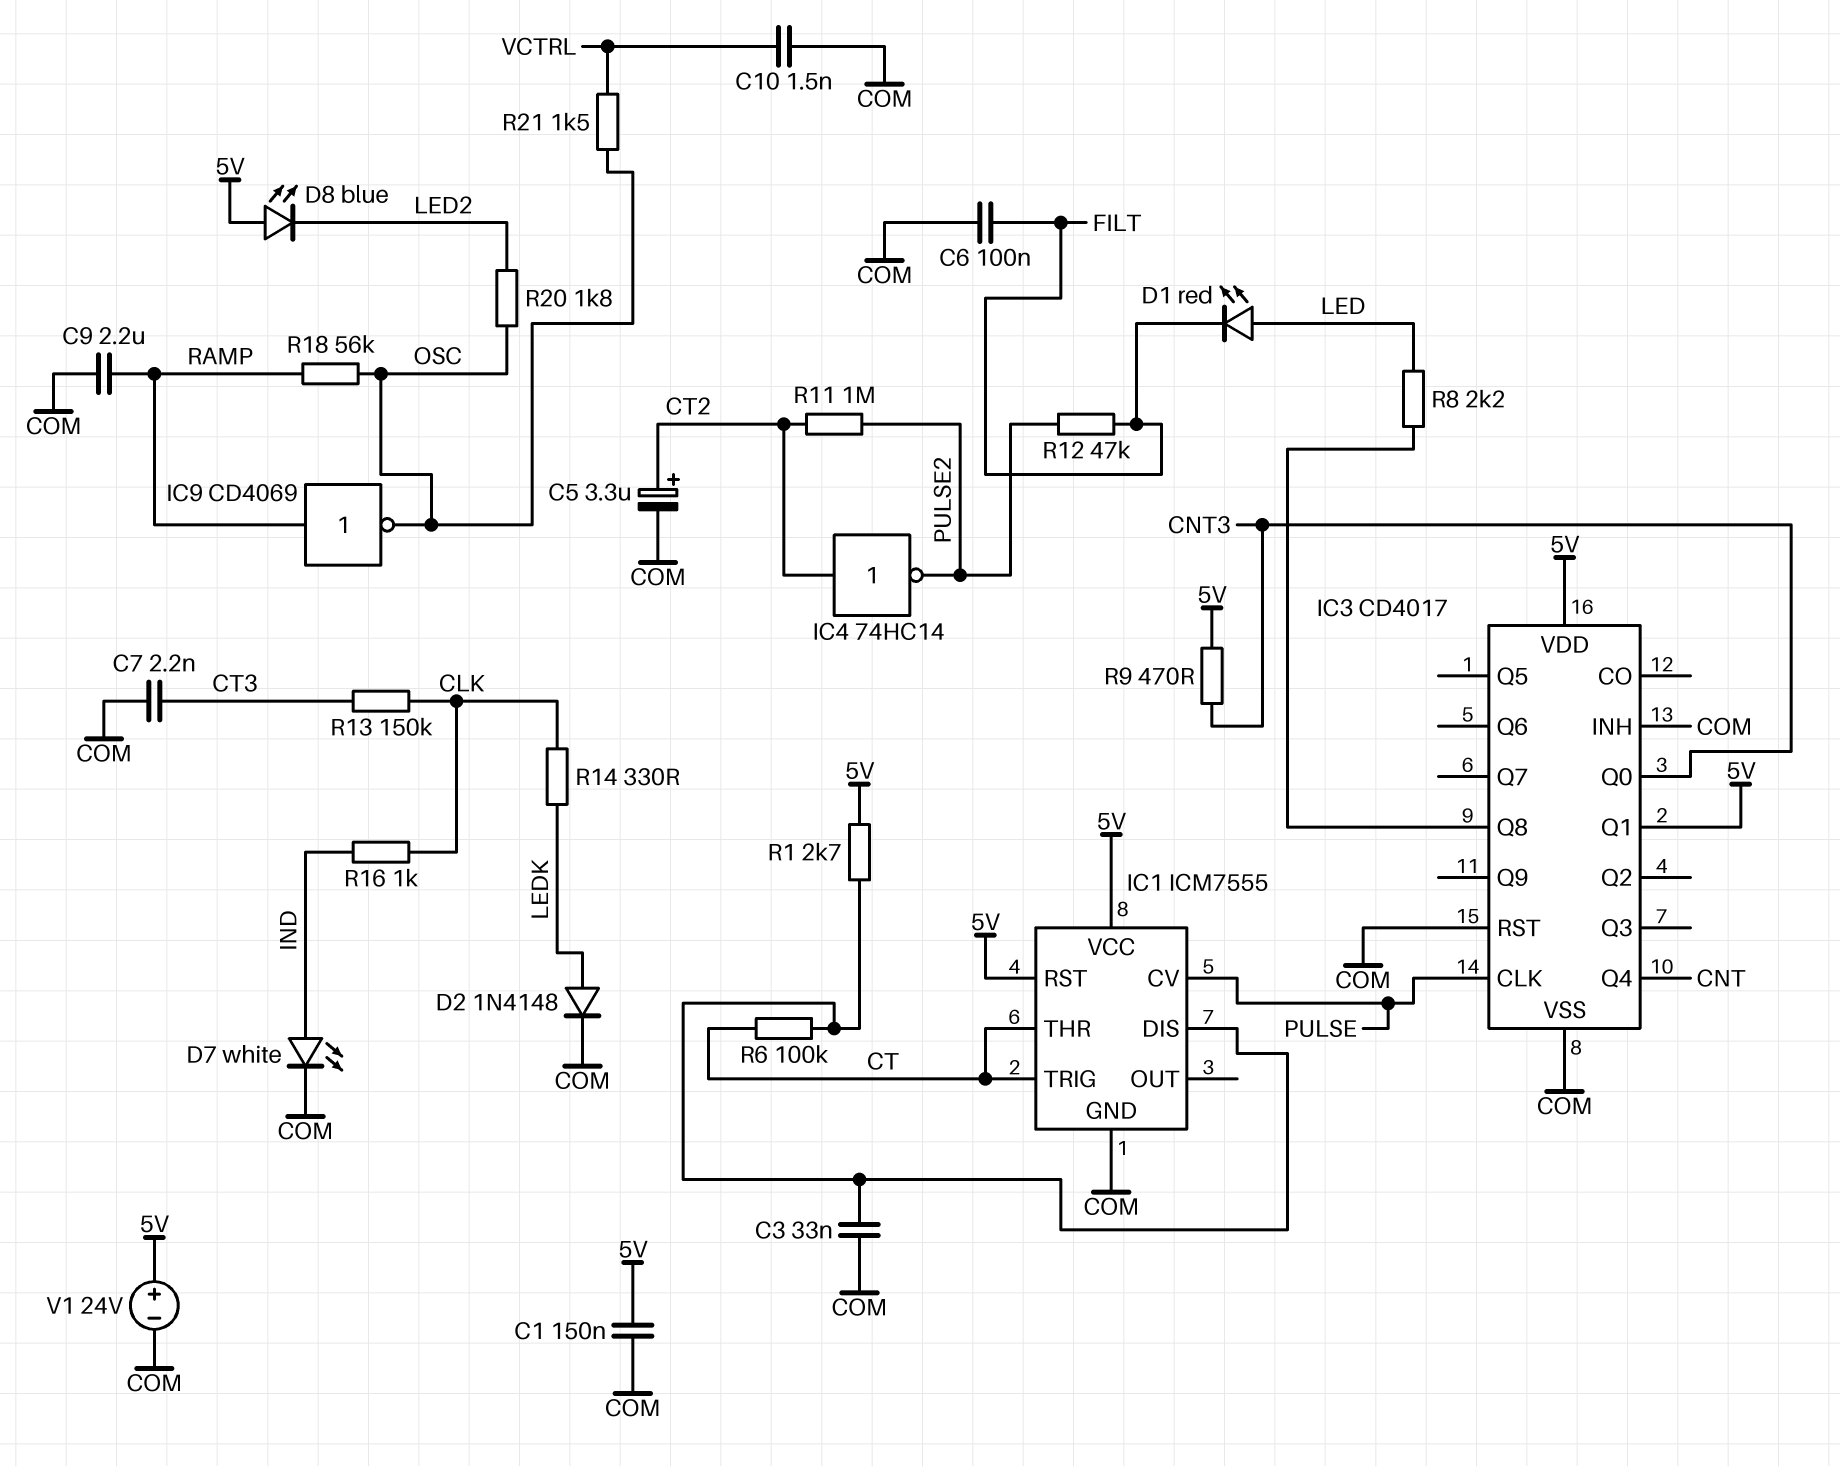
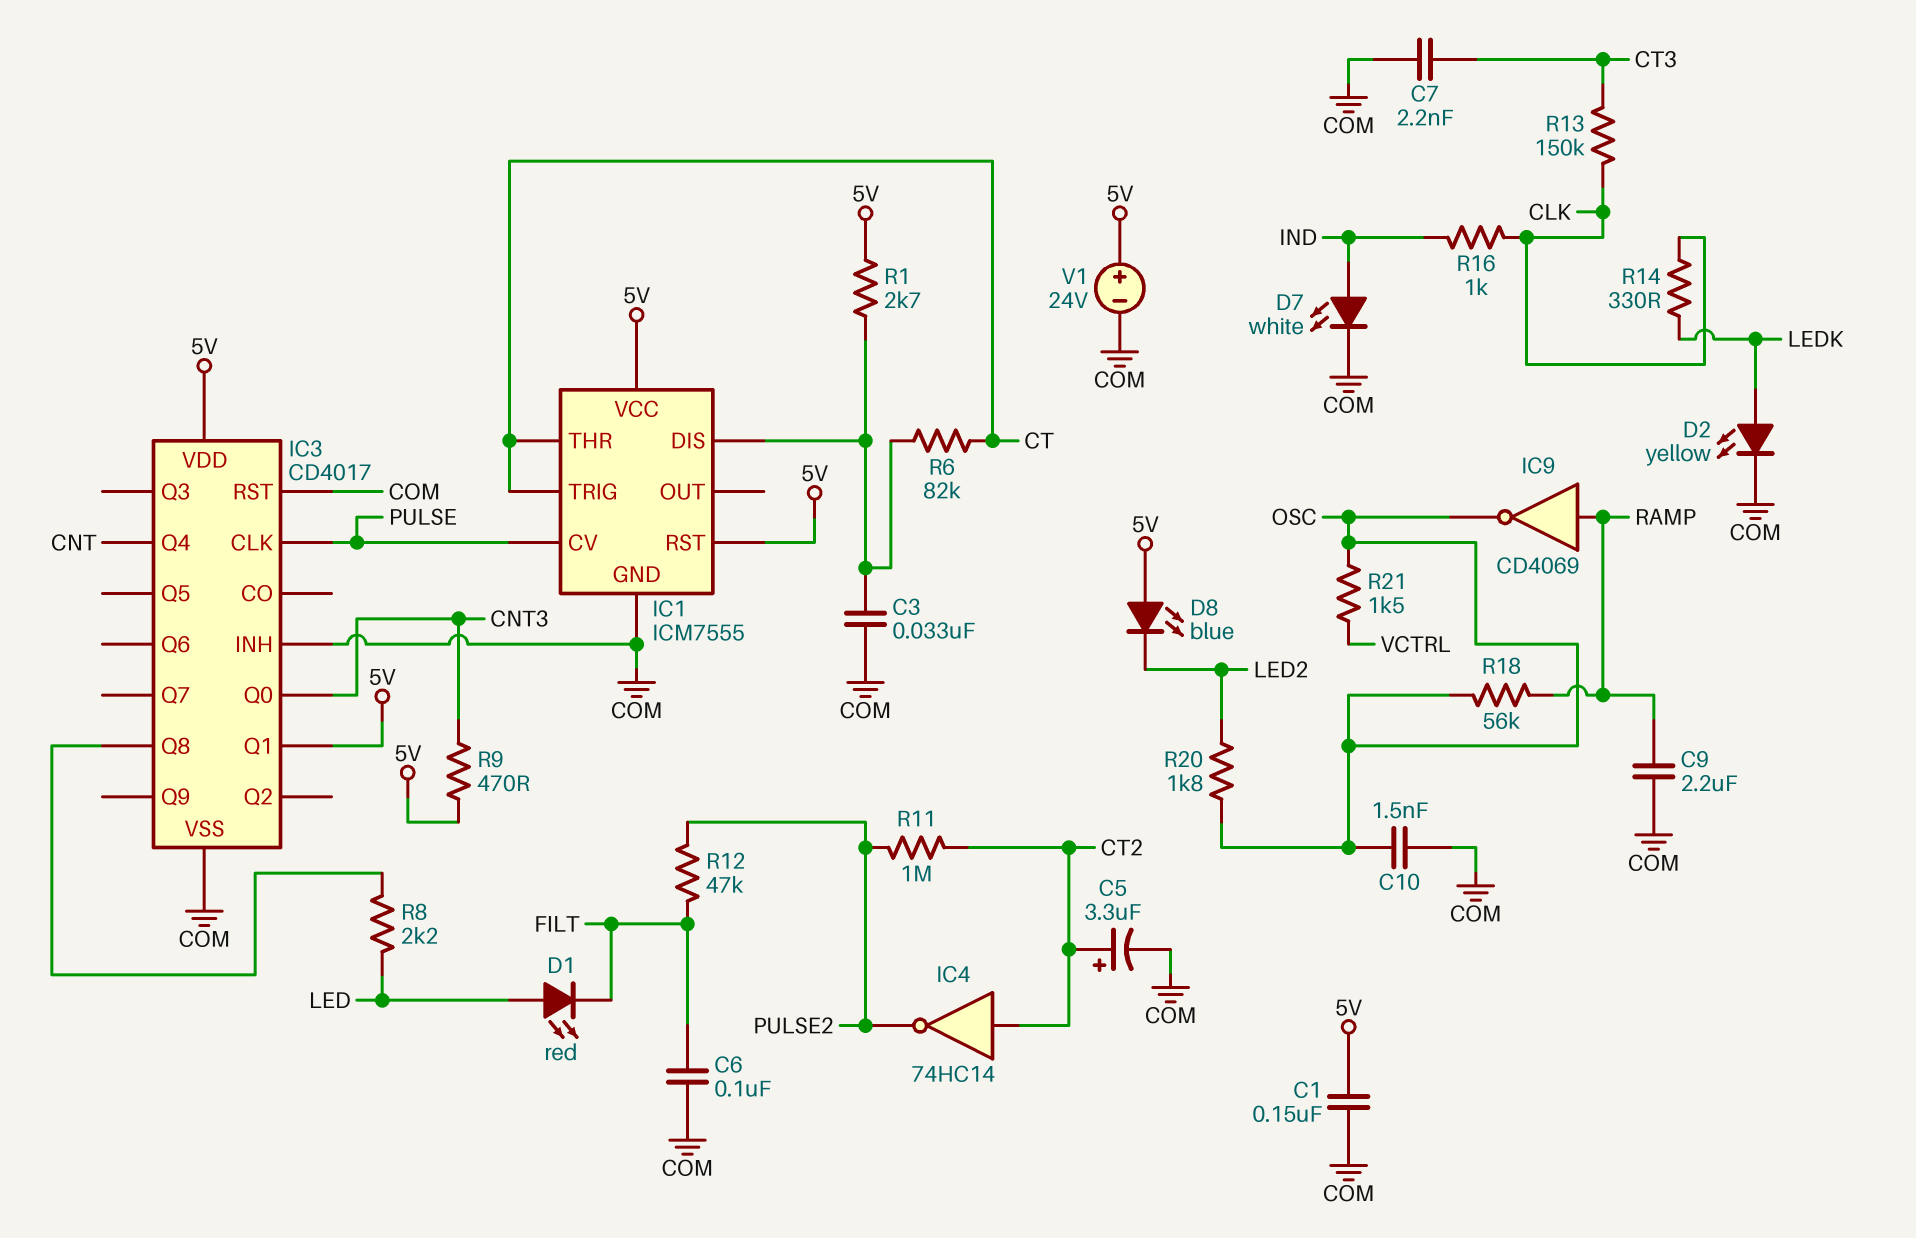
C10: 1.5nF (COM, VCTRL) -> 1.5nF (COM, OSC)
D2: diode 1N4148 (A LEDK, K COM) -> LED yellow (A LEDK, K COM)
R6: 100k (CT, IC1/DIS) -> 82k (CT, IC1/DIS)

